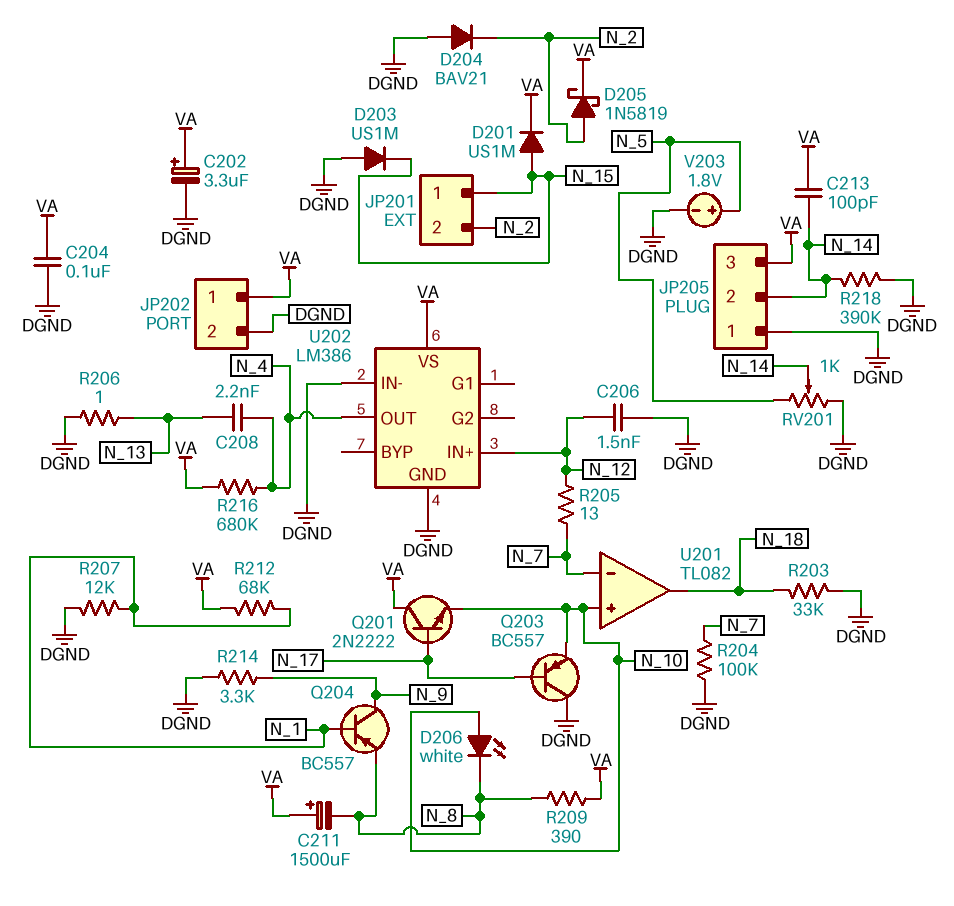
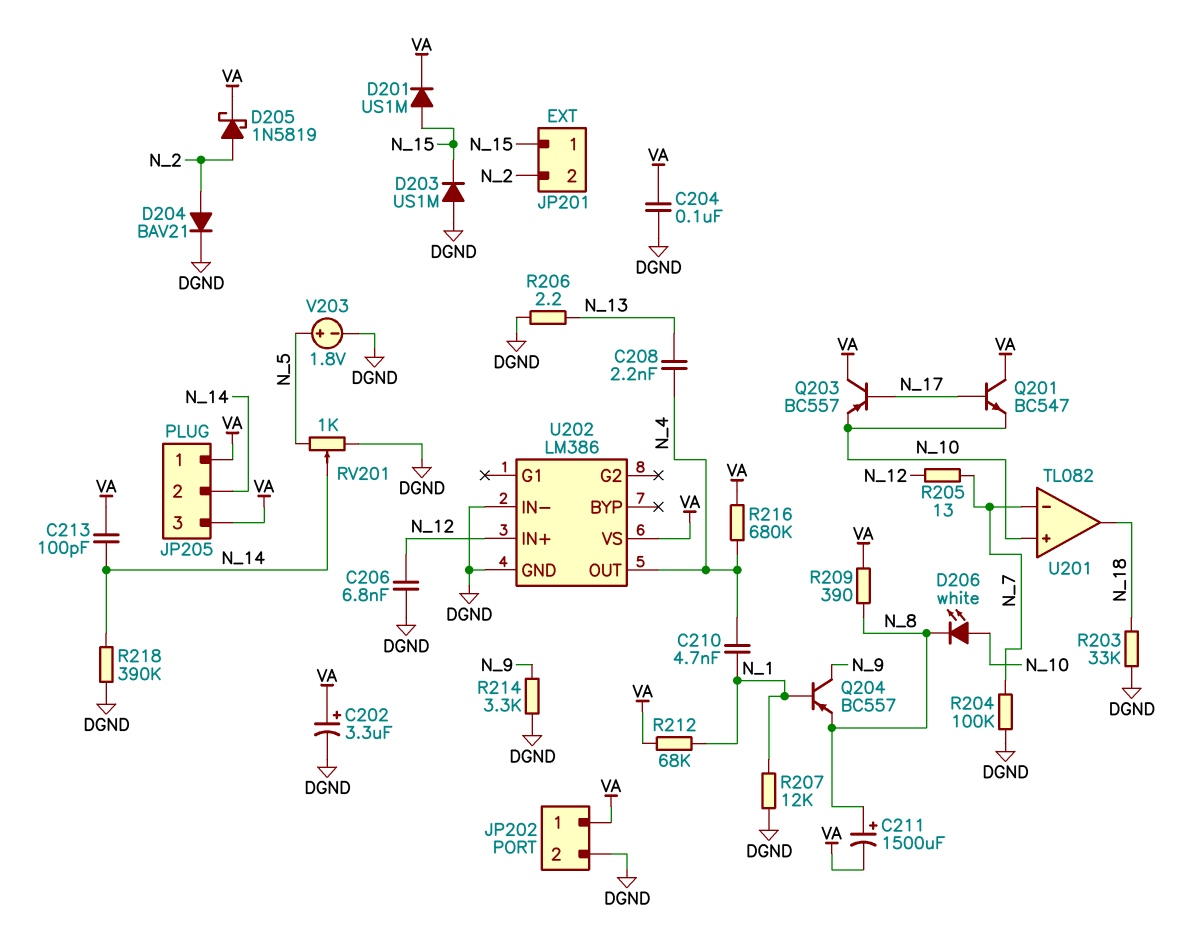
C206: 1.5nF (DGND, N_12) -> 6.8nF (DGND, N_12)
C210: none -> 4.7nF (N_1, N_4)
C211: 1500uF (plus VA, minus N_8) -> 1500uF (plus N_8, minus VA)
D204: diode BAV21 (A DGND, K N_2) -> diode BAV21 (A N_2, K DGND)
JP205 pin 1: DGND -> VA
Q201: NPN 2N2222 (B N_17, C VA, E N_10) -> NPN BC547 (B N_17, C VA, E N_10)
Q203: PNP BC557 (B N_17, C DGND, E N_10) -> PNP BC557 (B N_17, C VA, E N_10)
R206: 1 (DGND, N_13) -> 2.2 (DGND, N_13)

